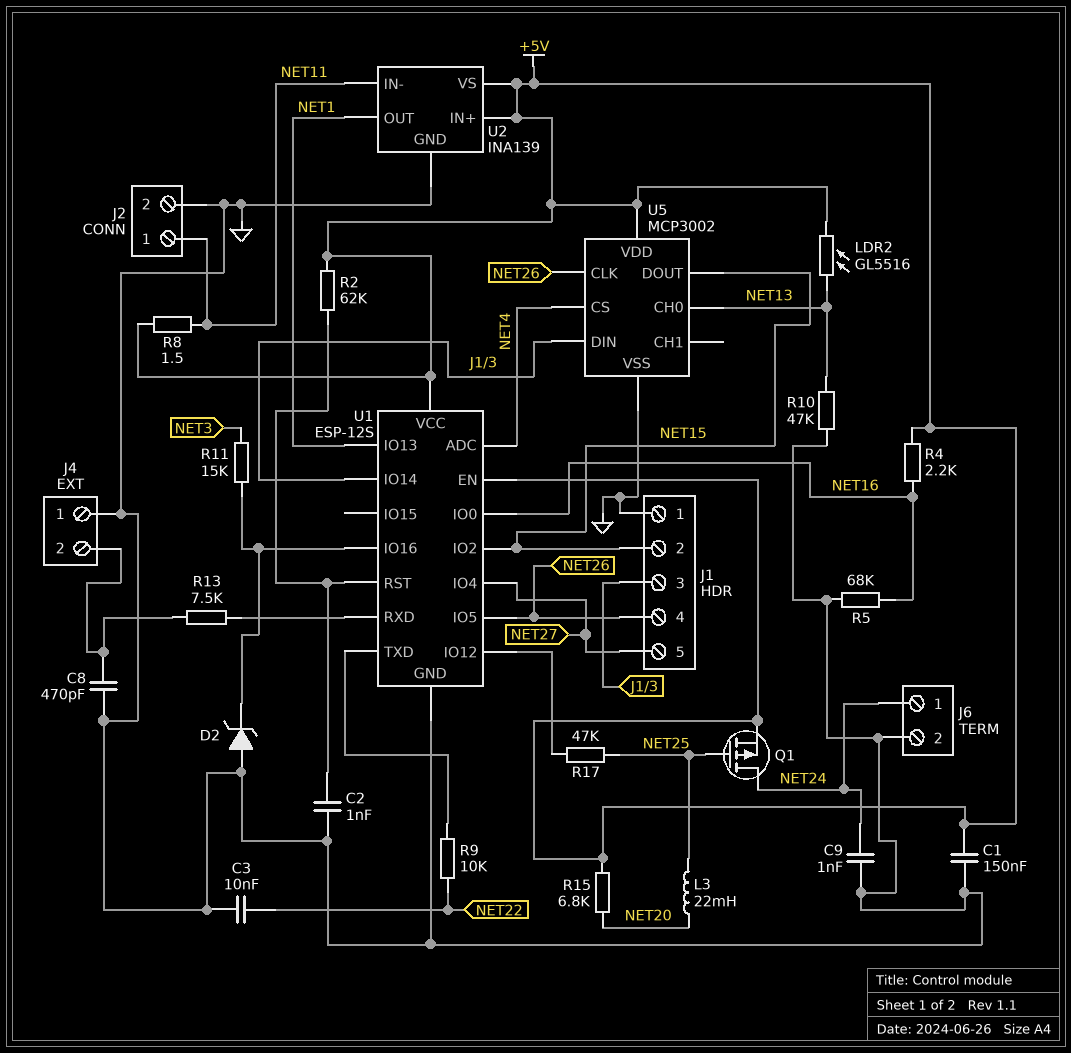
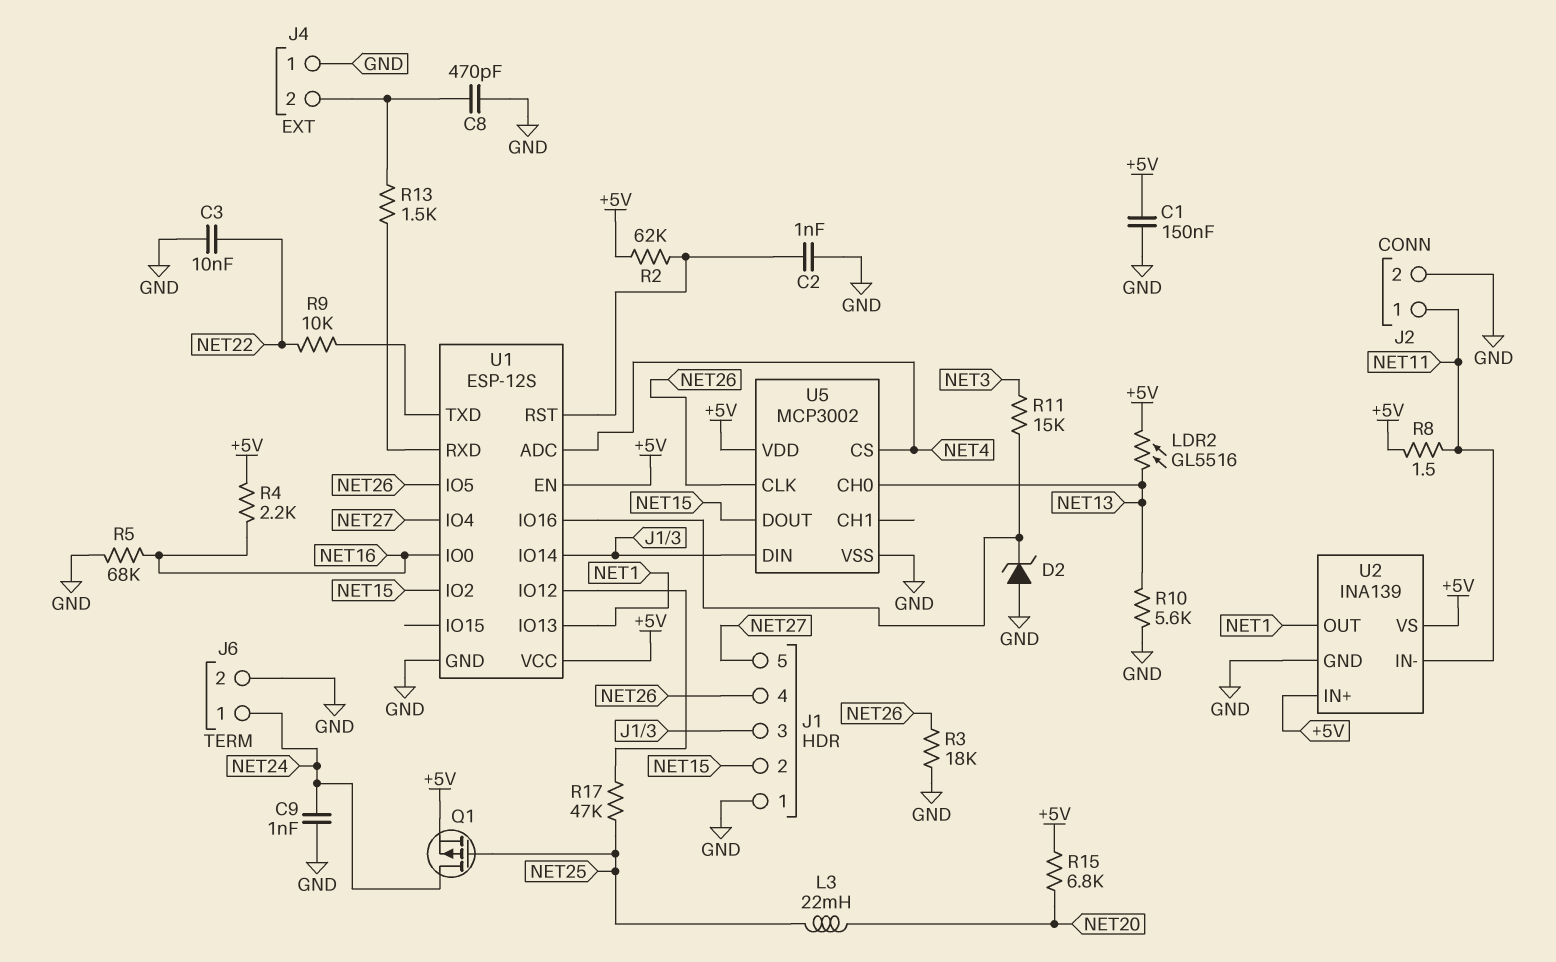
R3: none -> 18k (GND, NET26)
R10: 47k (GND, NET13) -> 5.6k (GND, NET13)
R13: 7.5k (J4/2, U1/RXD) -> 1.5k (J4/2, U1/RXD)

